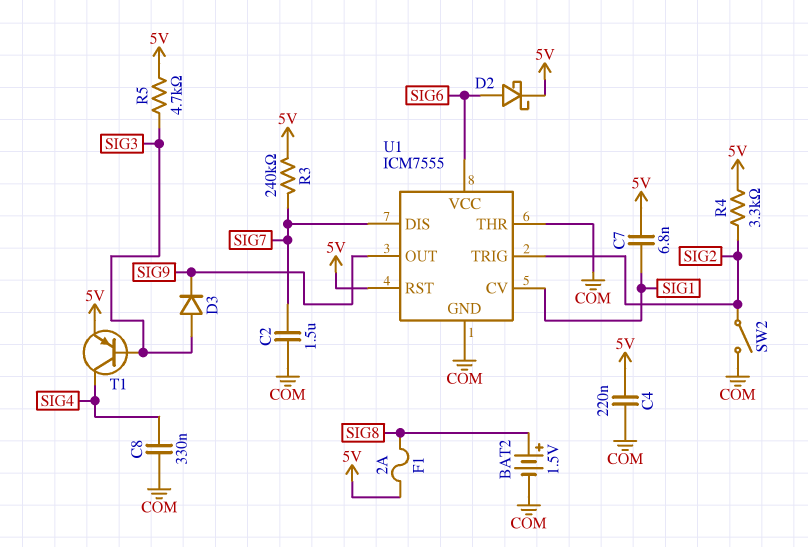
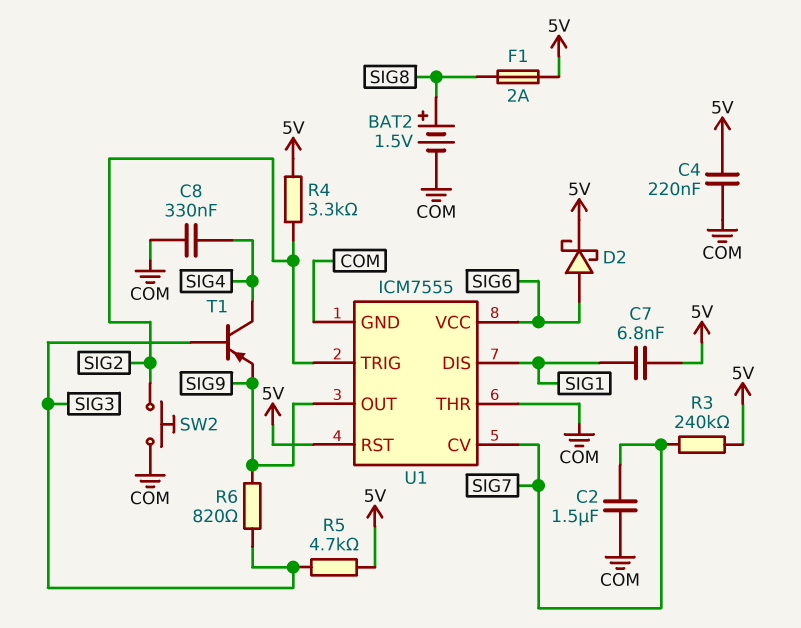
D3: diode (A SIG3, K SIG9) -> none
R6: none -> 820 (SIG3, SIG9)
SW2: switch (COM, SIG2) -> button (COM, SIG2)
T1: PNP (B SIG3, C SIG4, E 5V) -> PNP (B SIG3, C SIG4, E SIG9)
U1 pin CV: SIG1 -> SIG7
U1 pin DIS: SIG7 -> SIG1

